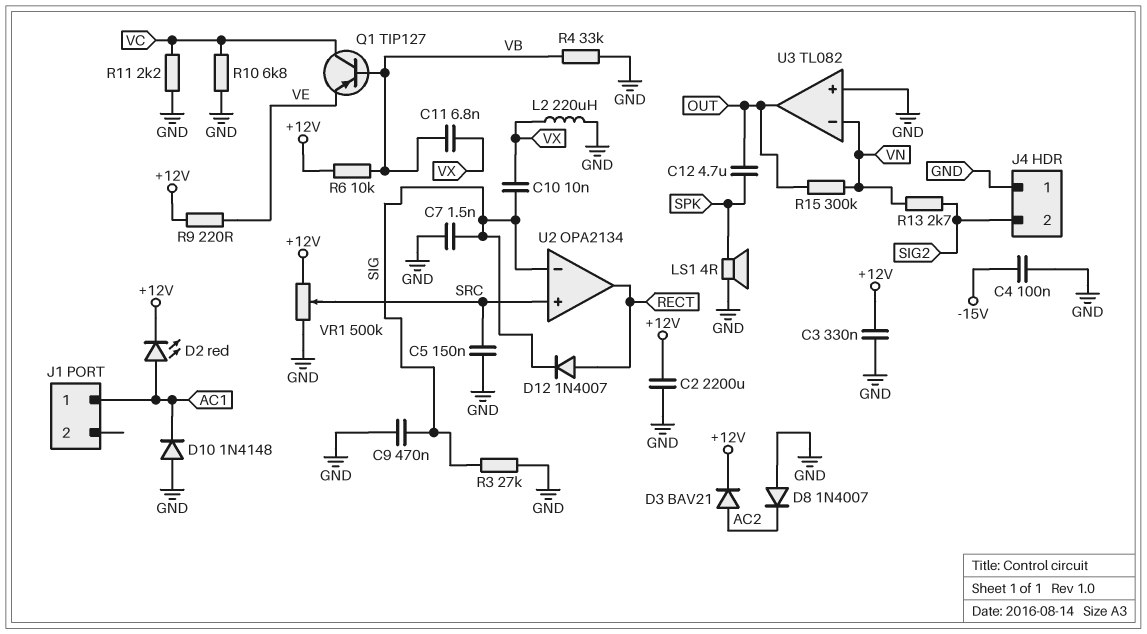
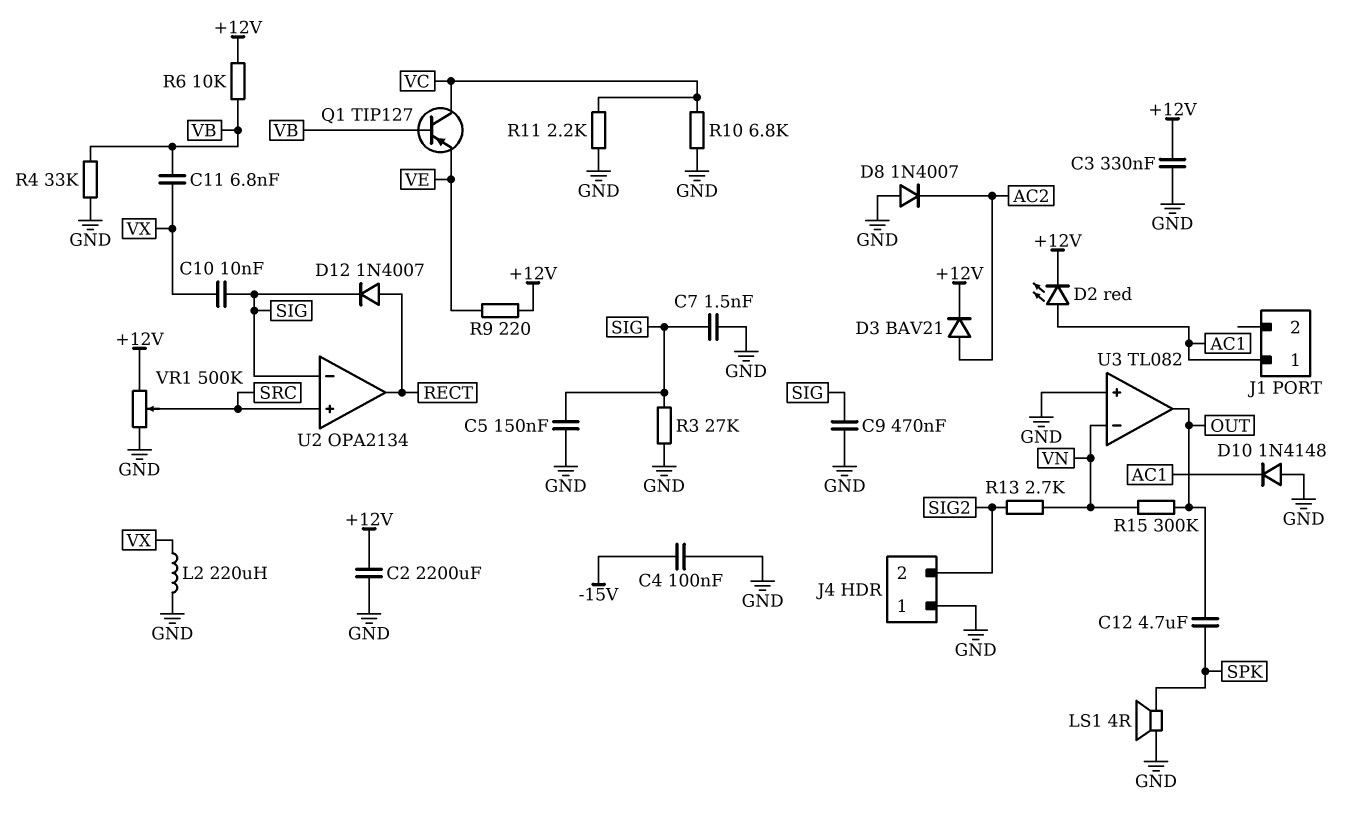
C5: 150nF (GND, SRC) -> 150nF (GND, SIG)

